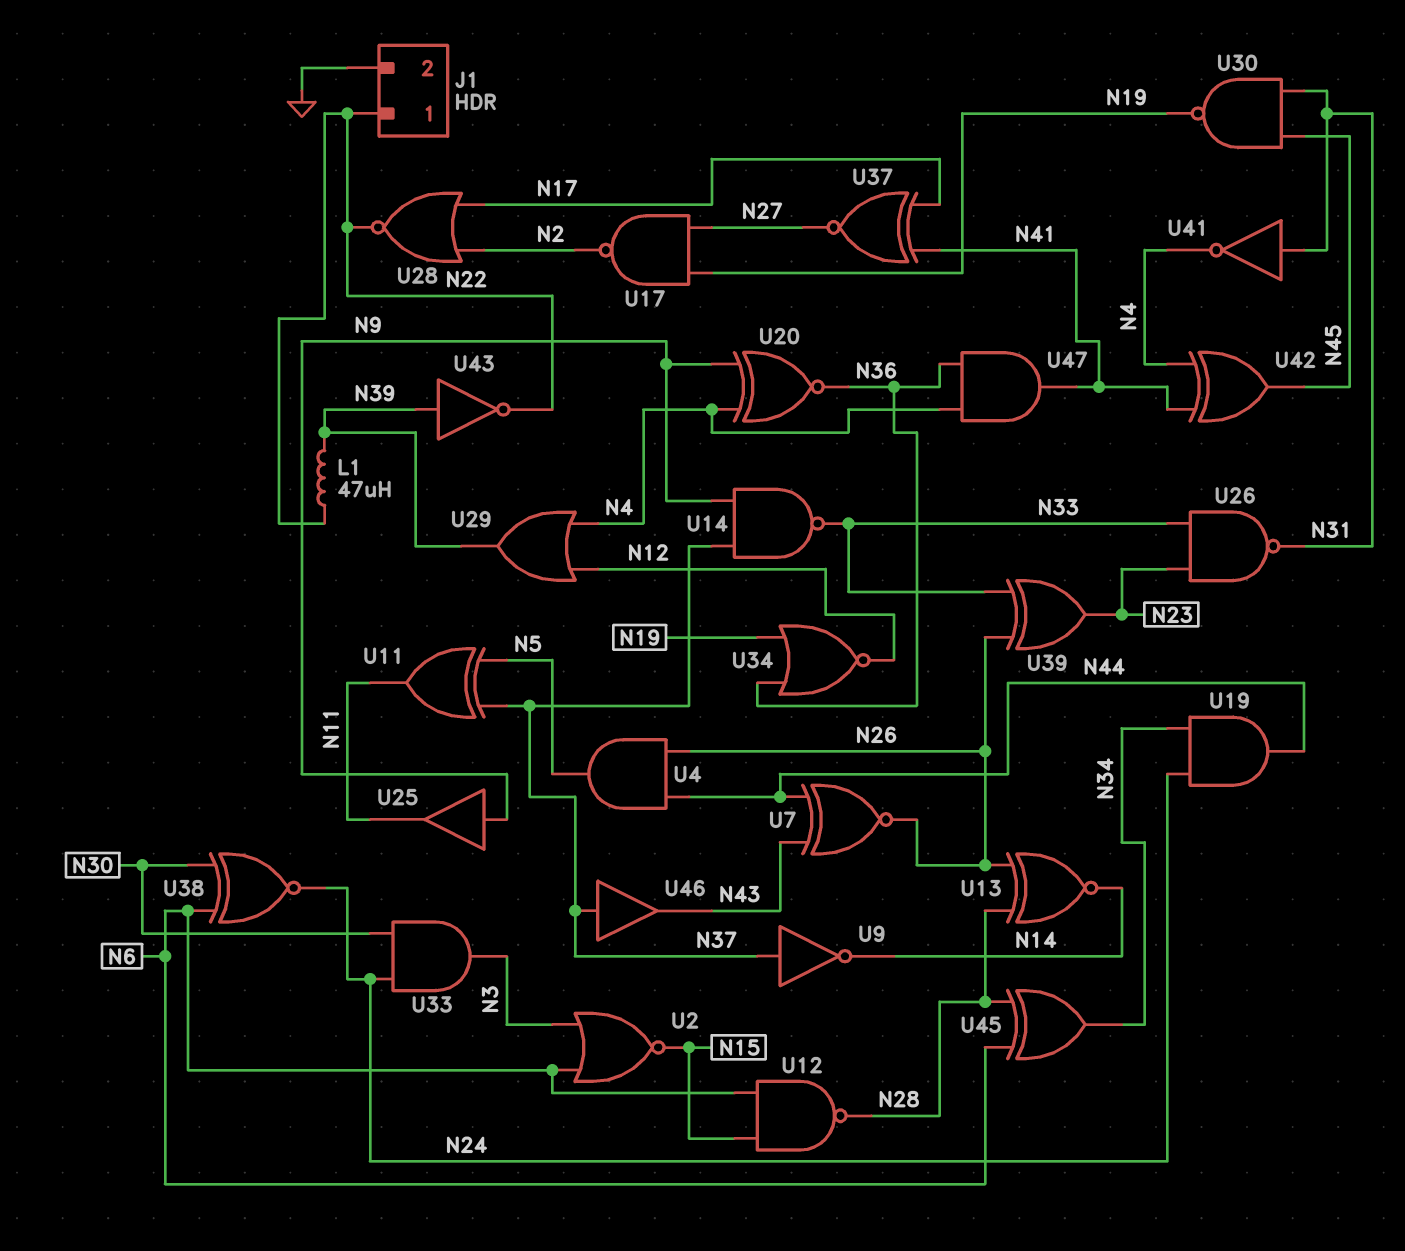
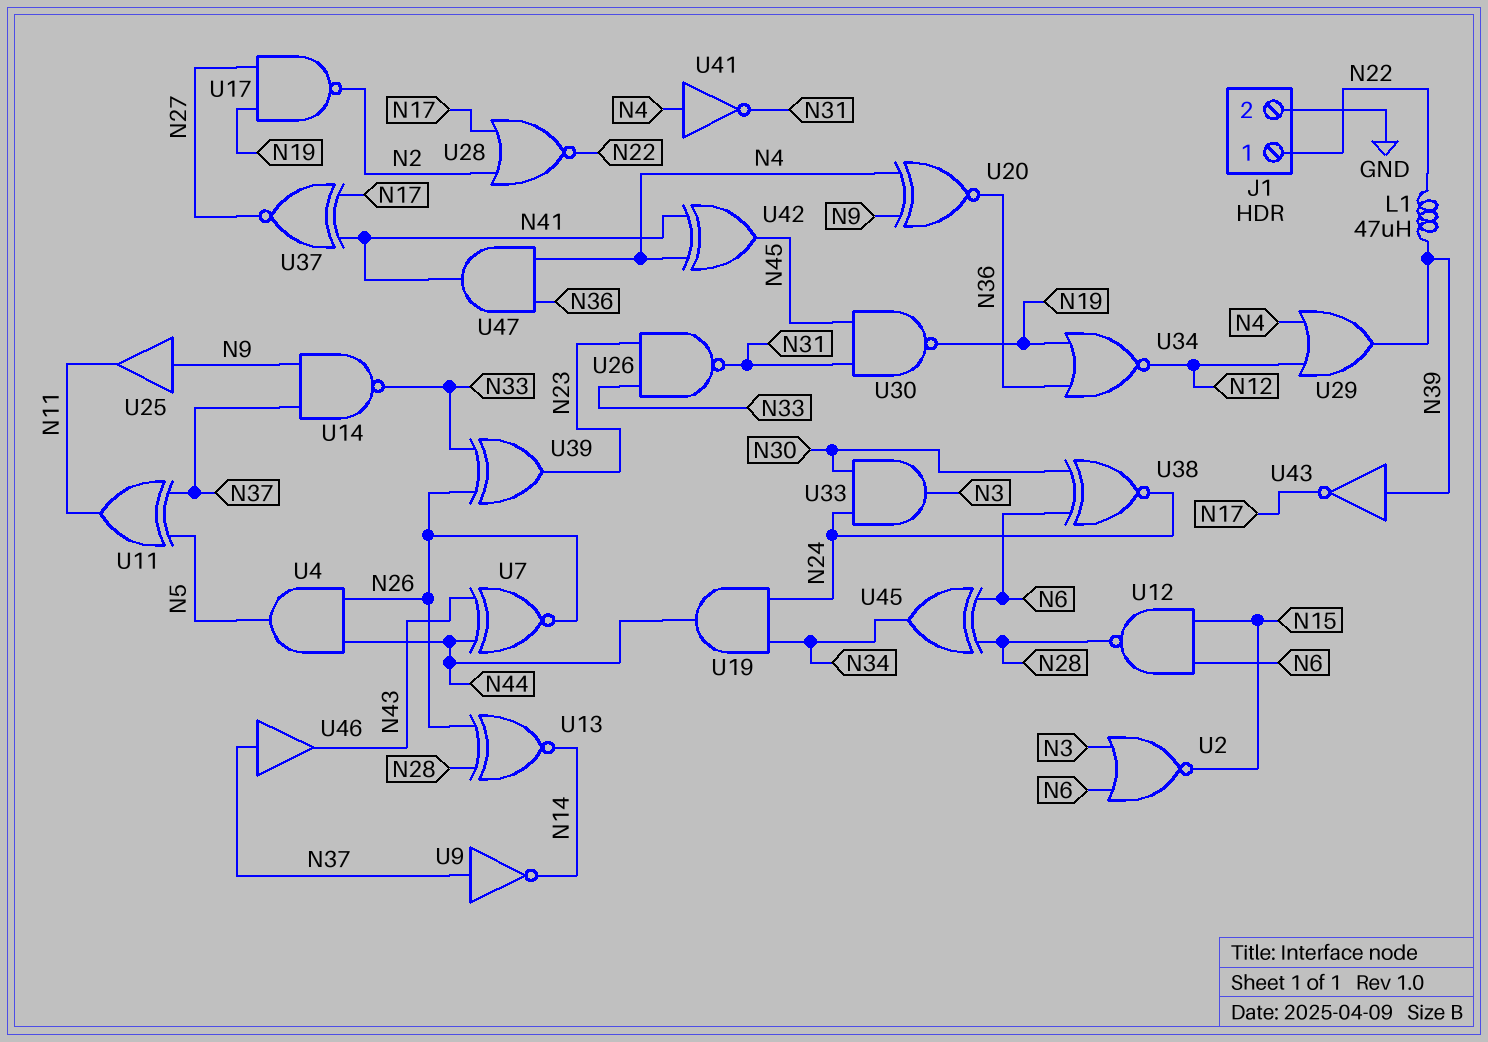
U41: NOT (in N31, out N4) -> NOT (in N4, out N31)
U43: NOT (in N39, out N22) -> NOT (in N39, out N17)

